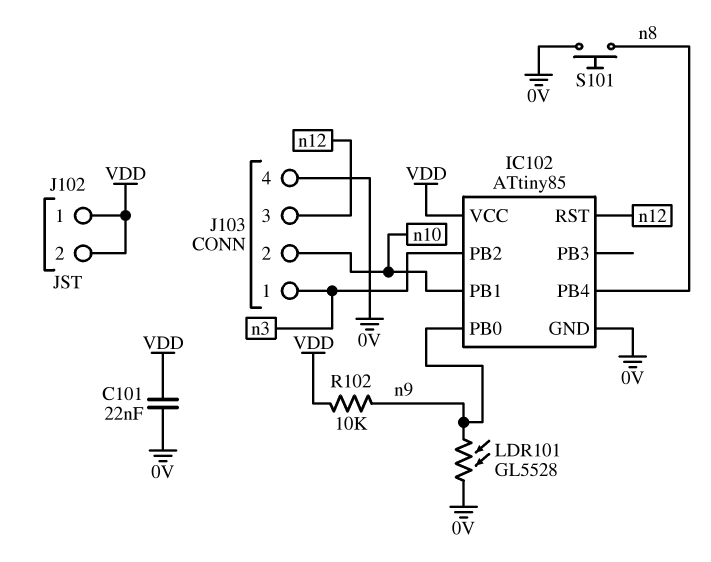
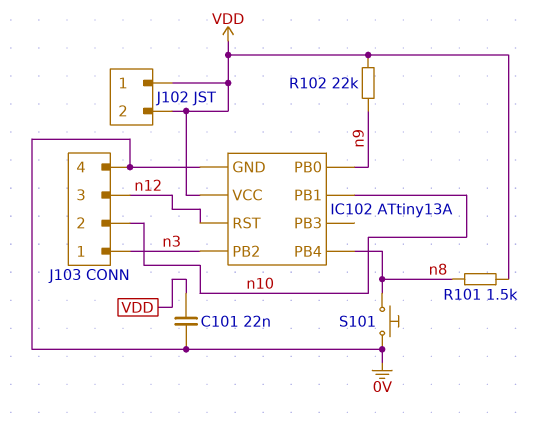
IC102: ATtiny85 -> ATtiny13A
LDR101: GL5528 (0V, n9) -> none
R101: none -> 1.5k (VDD, n8)
R102: 10k (VDD, n9) -> 22k (VDD, n9)

